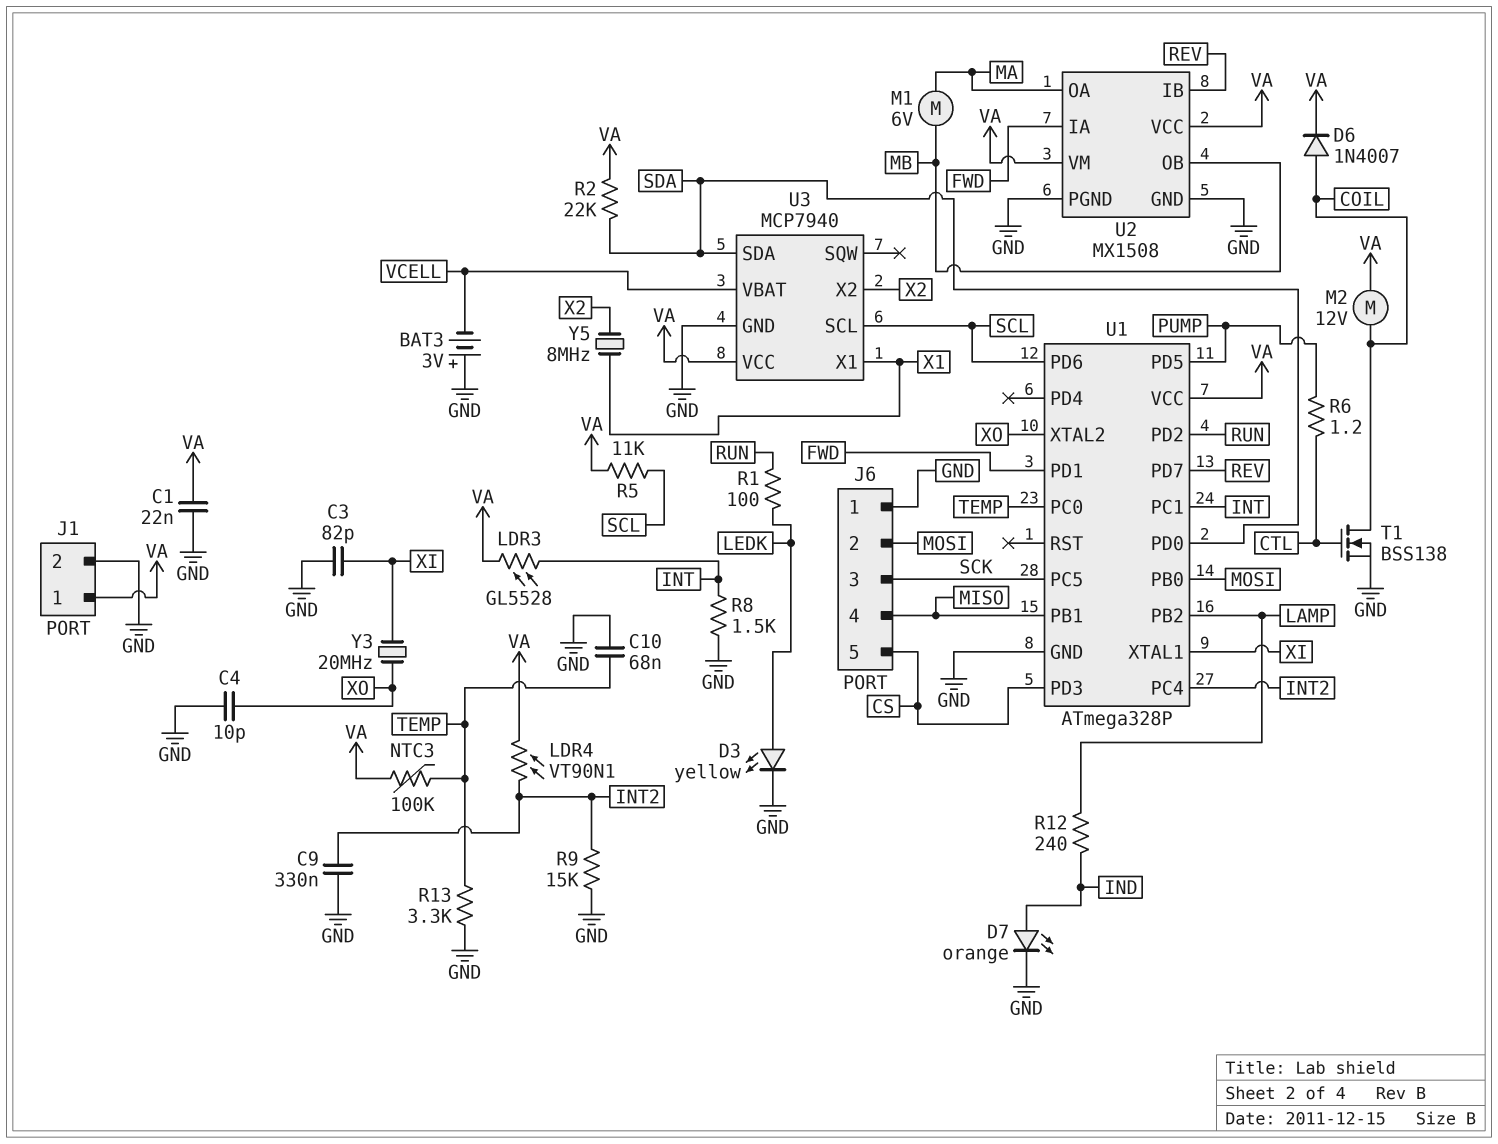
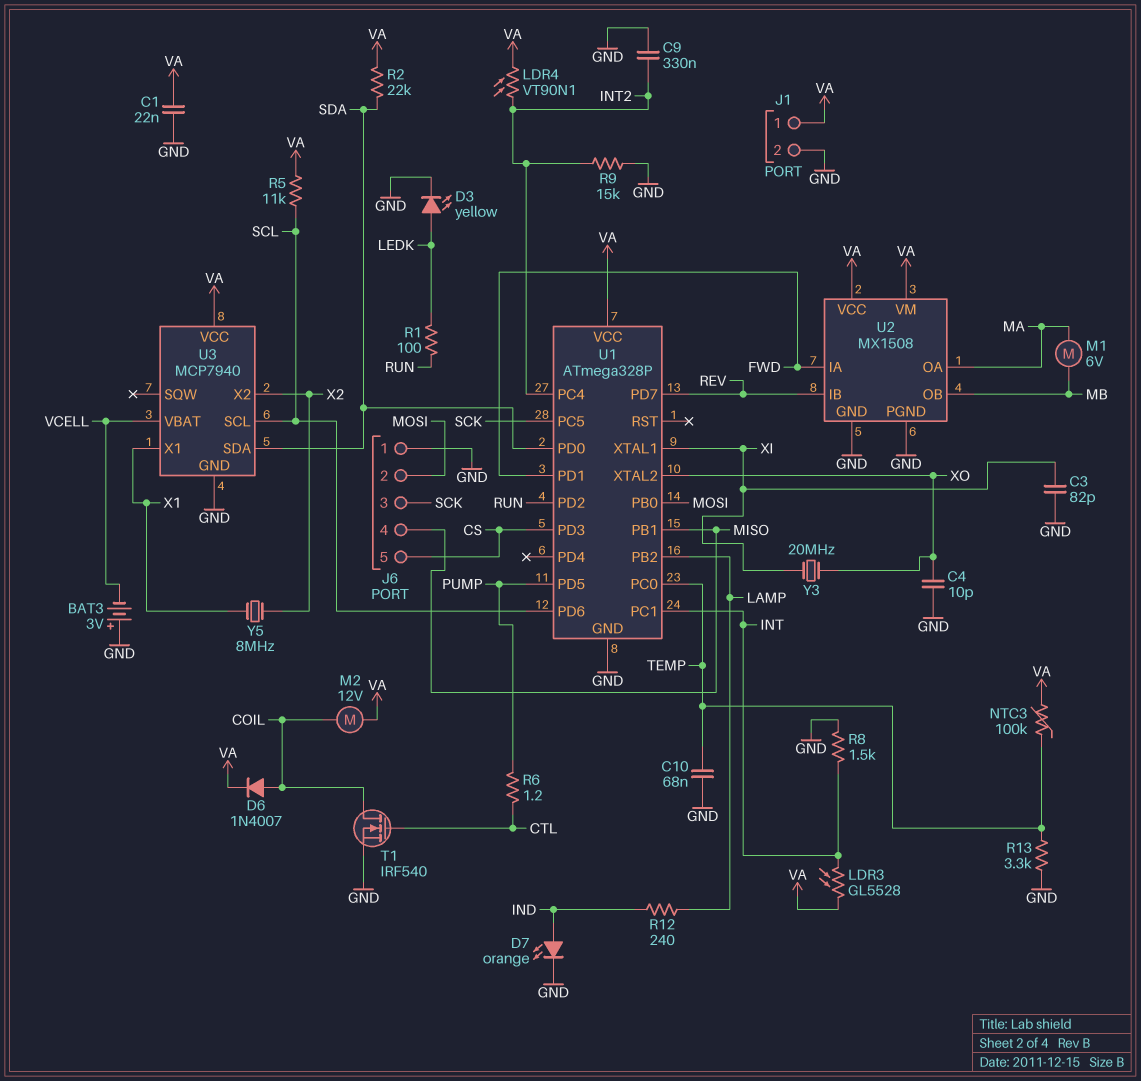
T1: NMOS BSS138 (G CTL, D COIL, S GND) -> NMOS IRF540 (G CTL, D COIL, S GND)

